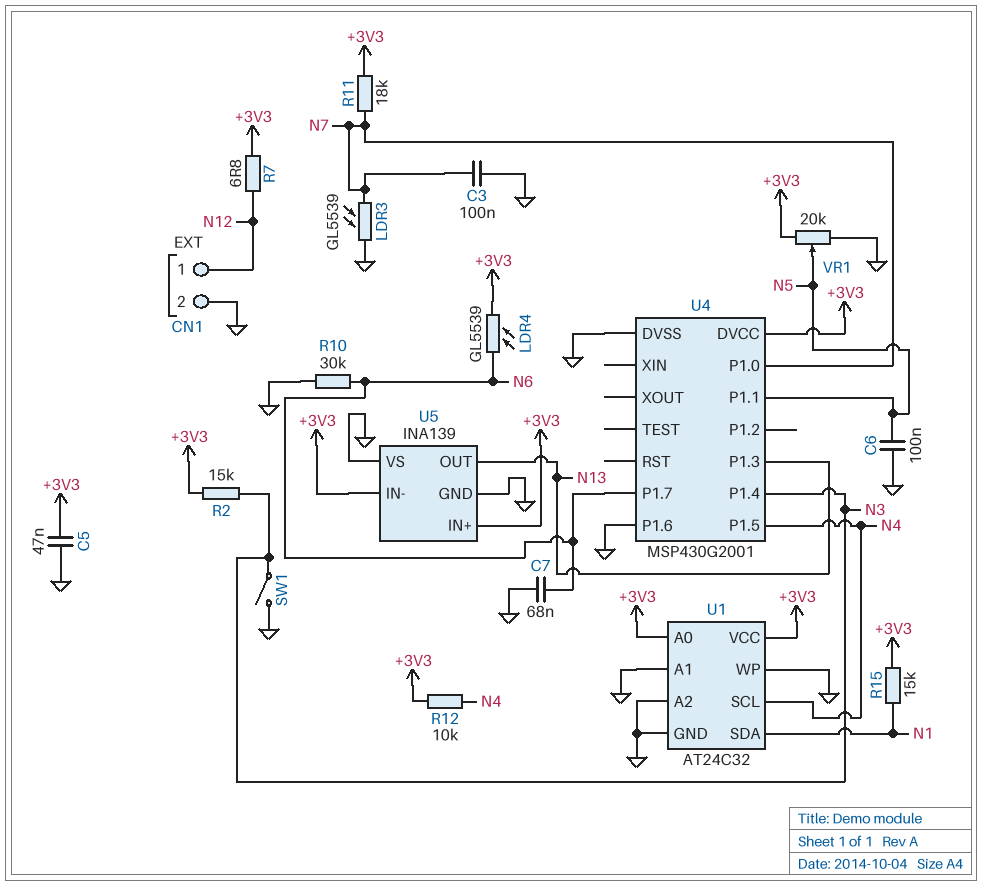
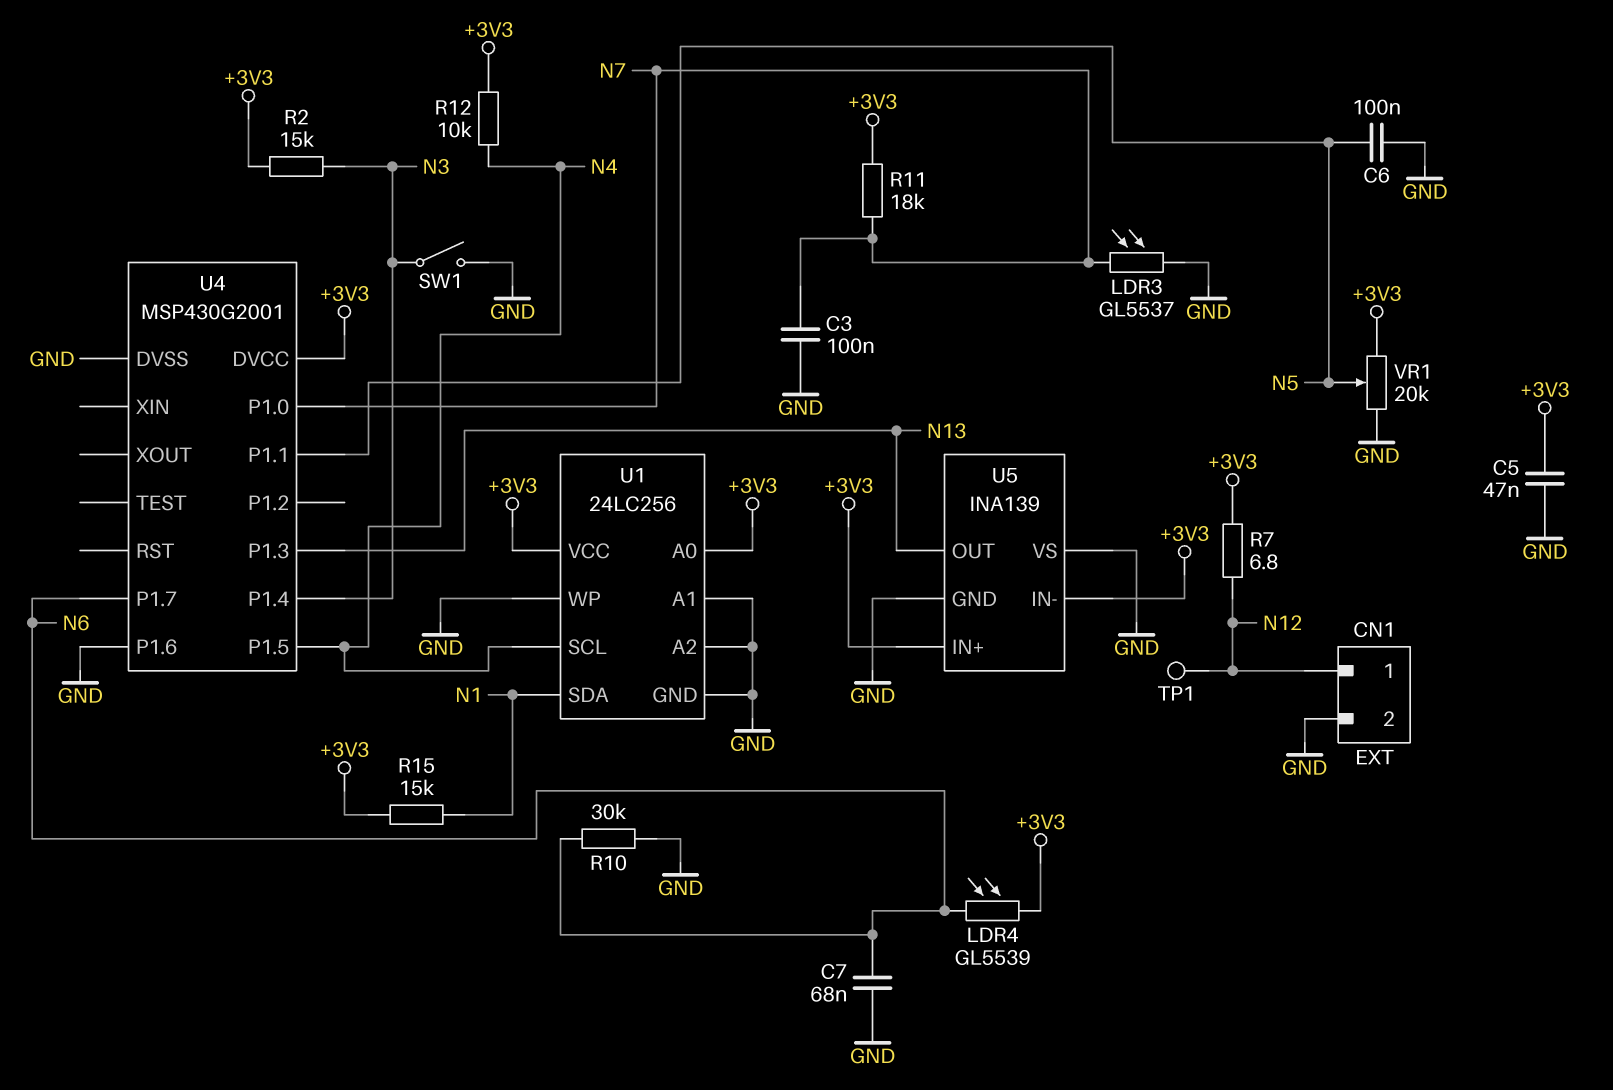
LDR3: GL5539 (GND, N7) -> GL5537 (GND, N7)
TP1: none -> test point (N12)
U1: AT24C32 -> 24LC256

